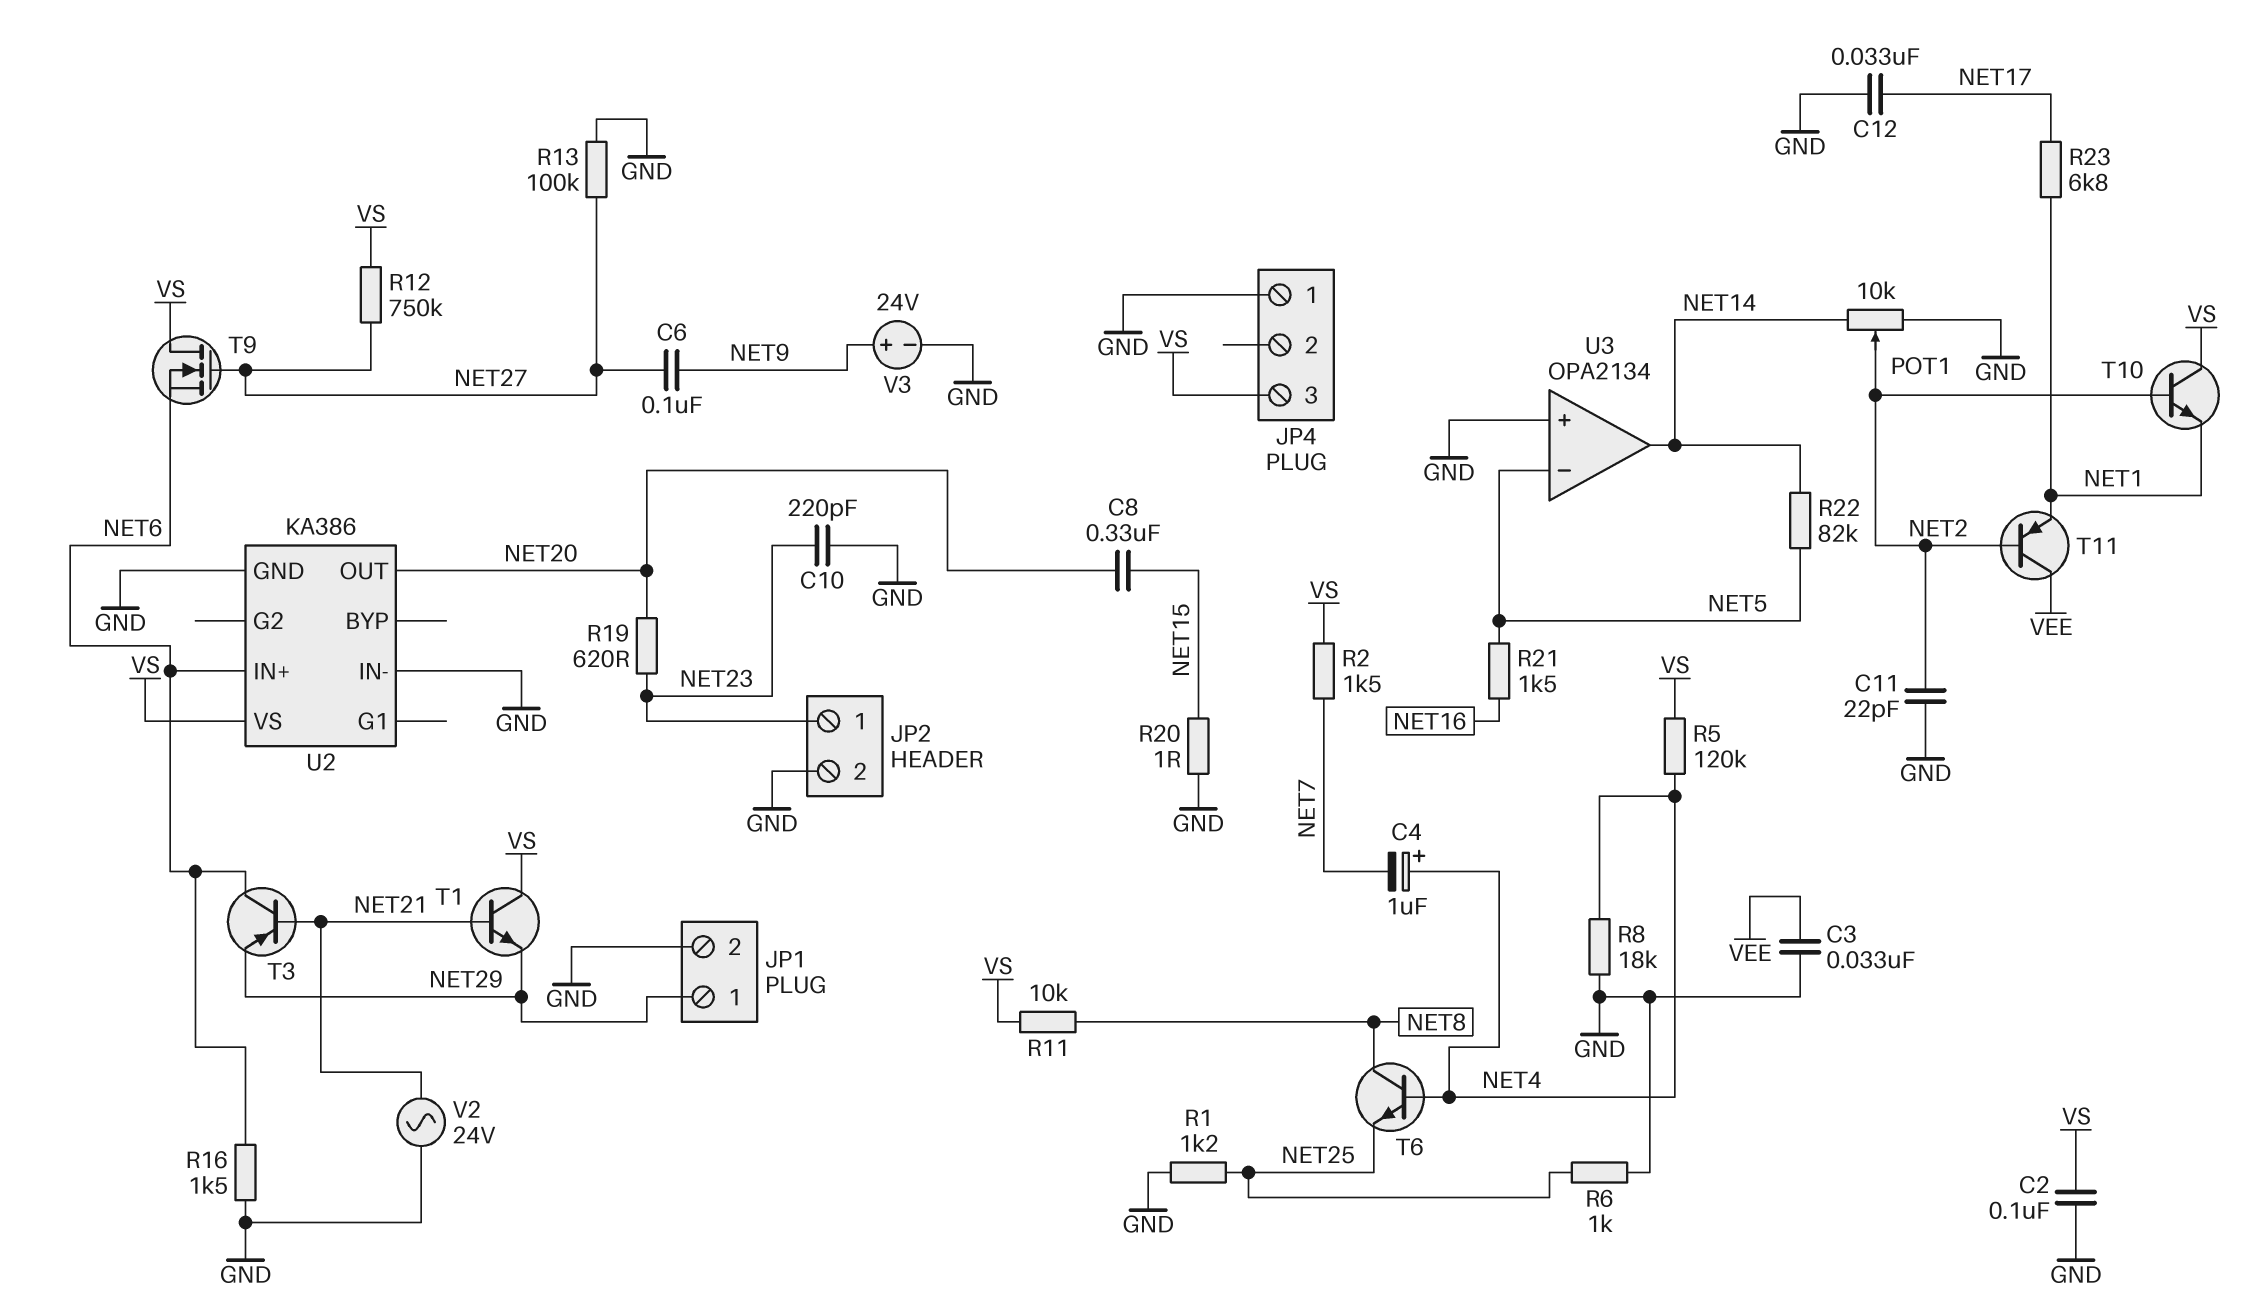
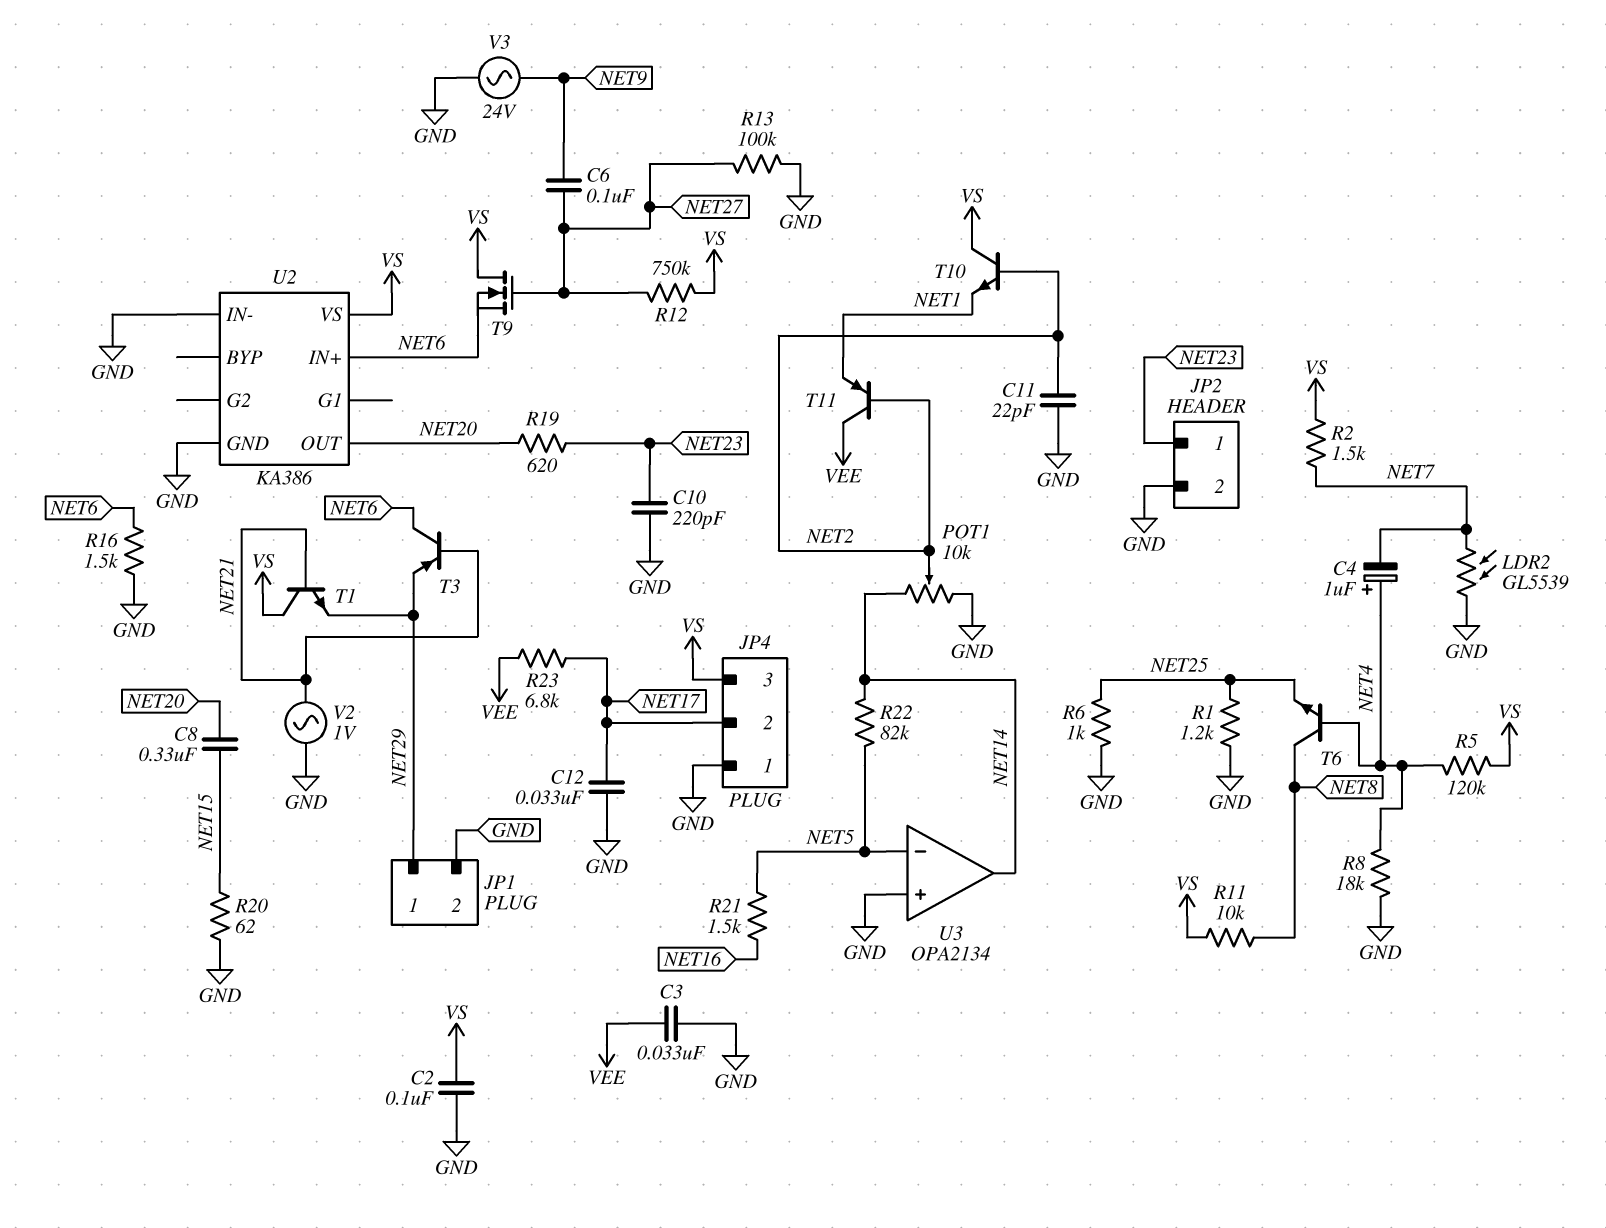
JP4 pin 2: none -> NET17
LDR2: none -> GL5539 (GND, NET7)
R20: 1 (GND, NET15) -> 62 (GND, NET15)
R23: 6.8k (NET1, NET17) -> 6.8k (NET17, VEE)
V2: AC 24V (GND, NET21) -> AC 1V (GND, NET21)
V3: 24V (plus NET9, minus GND) -> AC 24V (GND, NET9)

